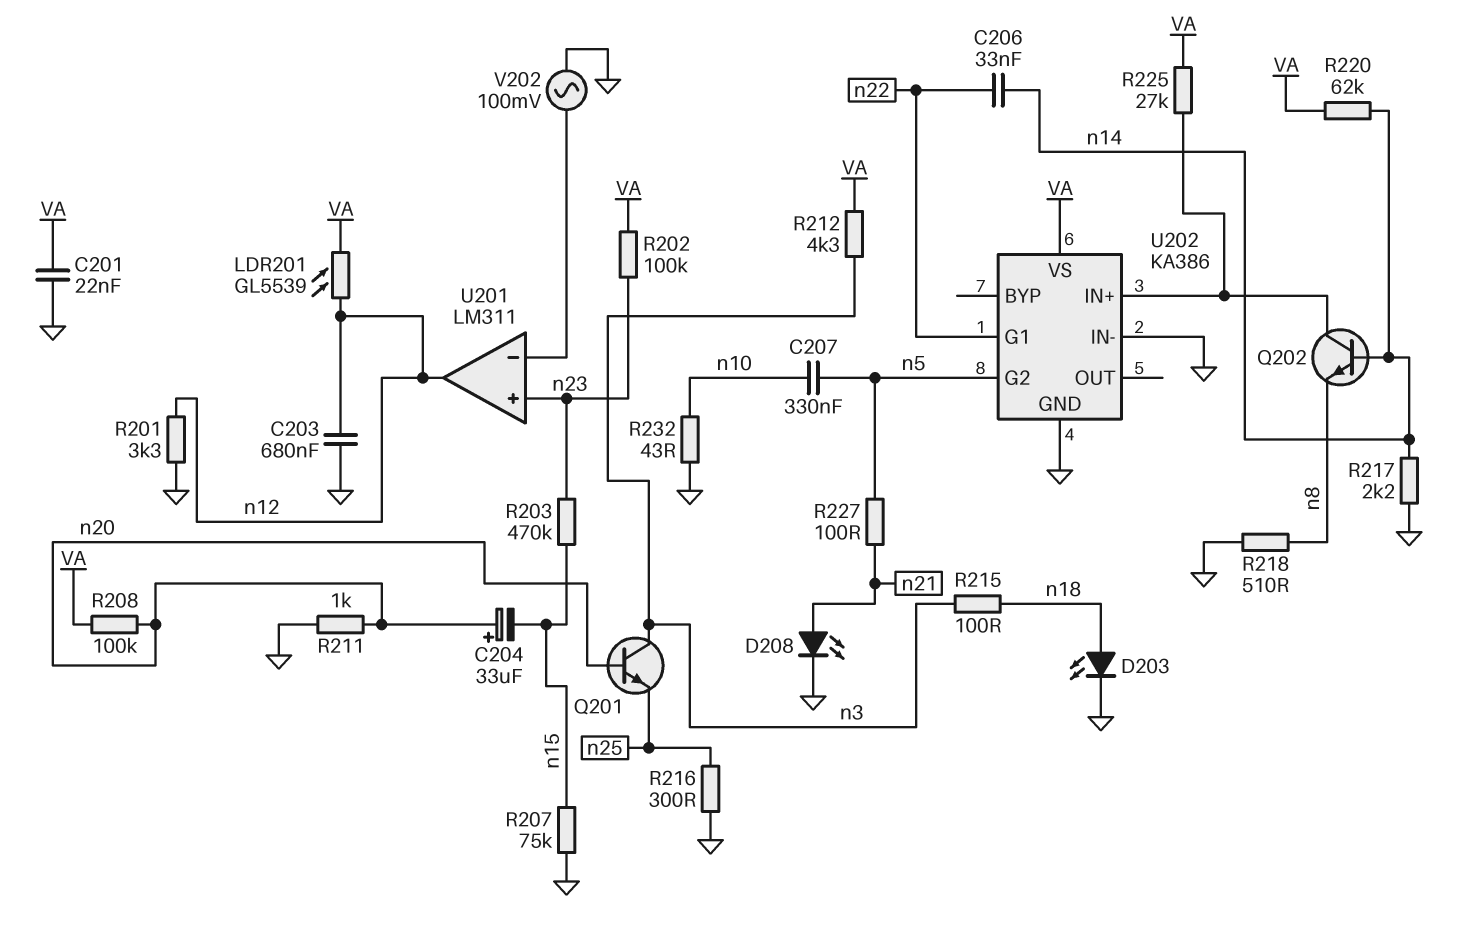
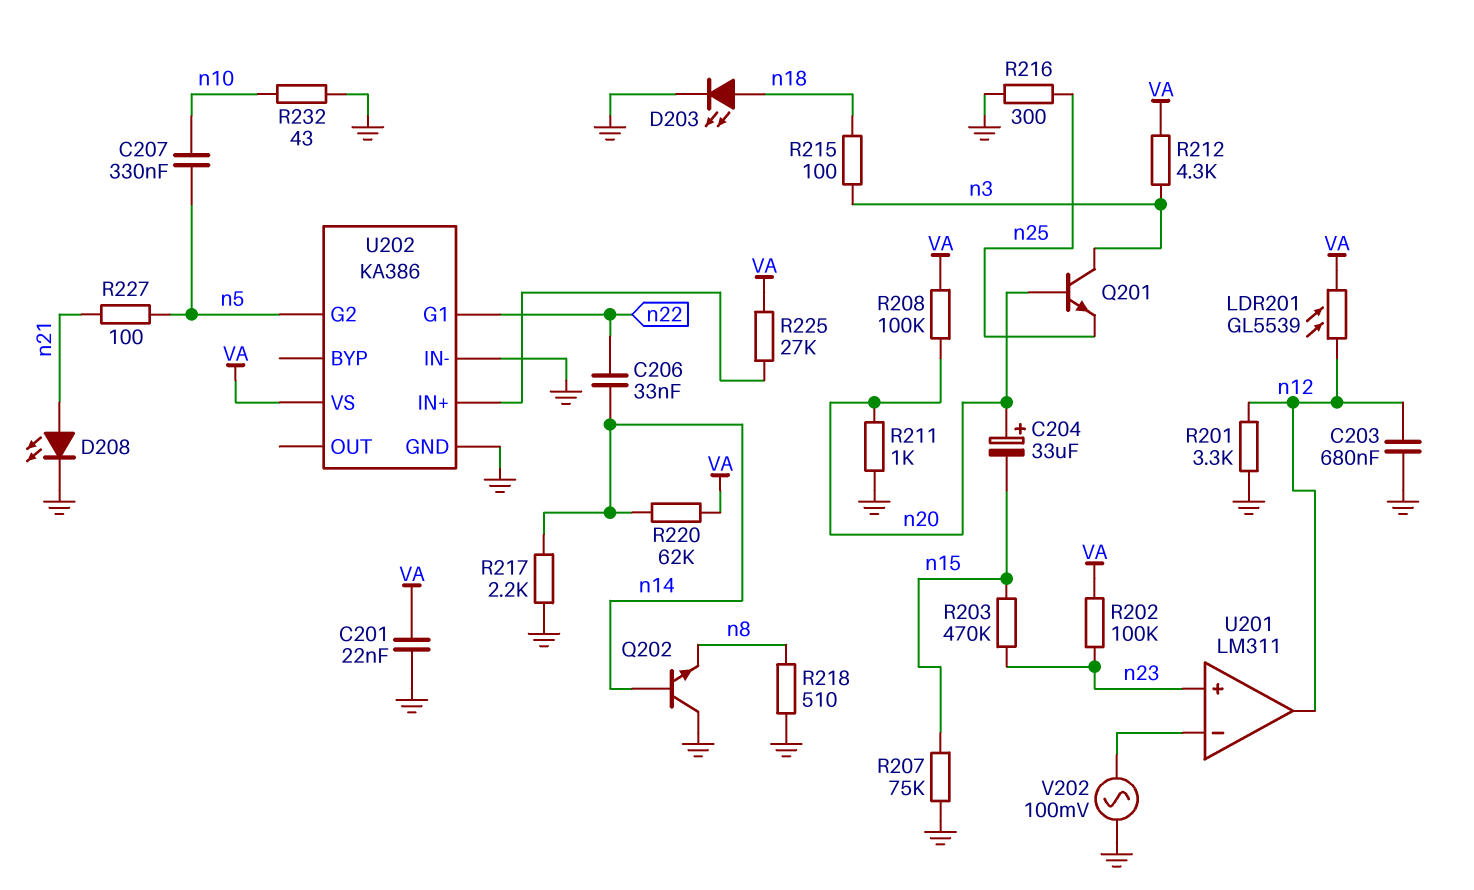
Q202: NPN (B n14, C U202/IN+, E n8) -> NPN (B n14, C GND, E n8)

